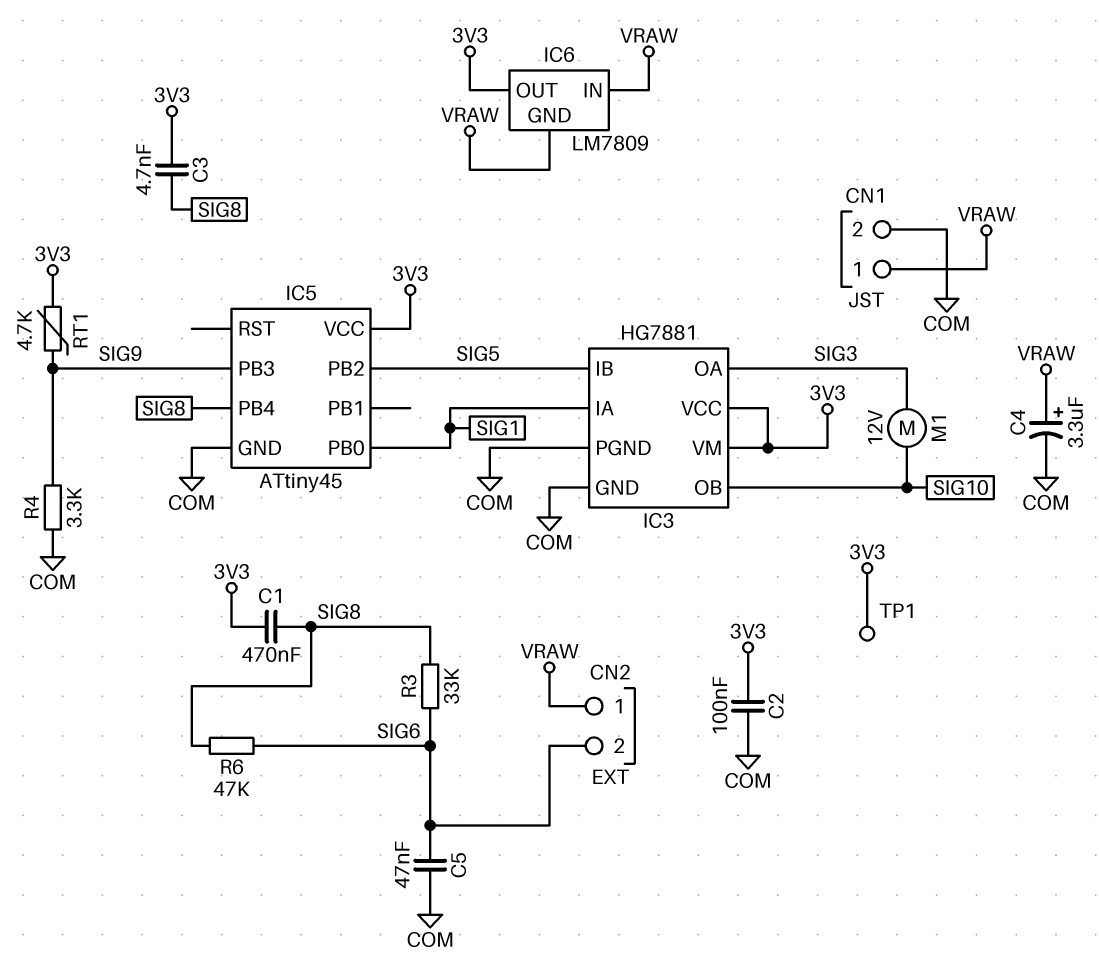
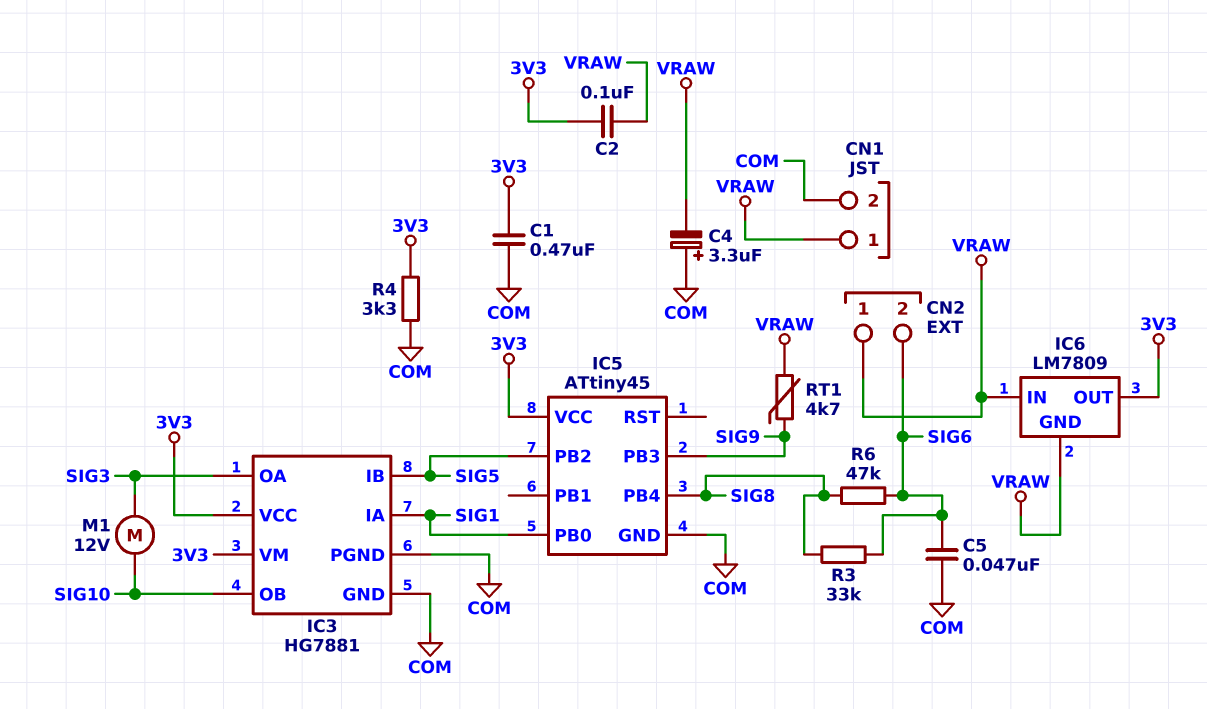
C1: 470nF (3V3, SIG8) -> 470nF (3V3, COM)
C2: 100nF (3V3, COM) -> 100nF (3V3, VRAW)
C3: 4.7nF (3V3, SIG8) -> none
C4: 3.3uF (plus VRAW, minus COM) -> 3.3uF (plus COM, minus VRAW)
R4: 3.3k (COM, SIG9) -> 3.3k (3V3, COM)
RT1: 4.7k (3V3, SIG9) -> 4.7k (SIG9, VRAW)
TP1: test point (3V3) -> none

